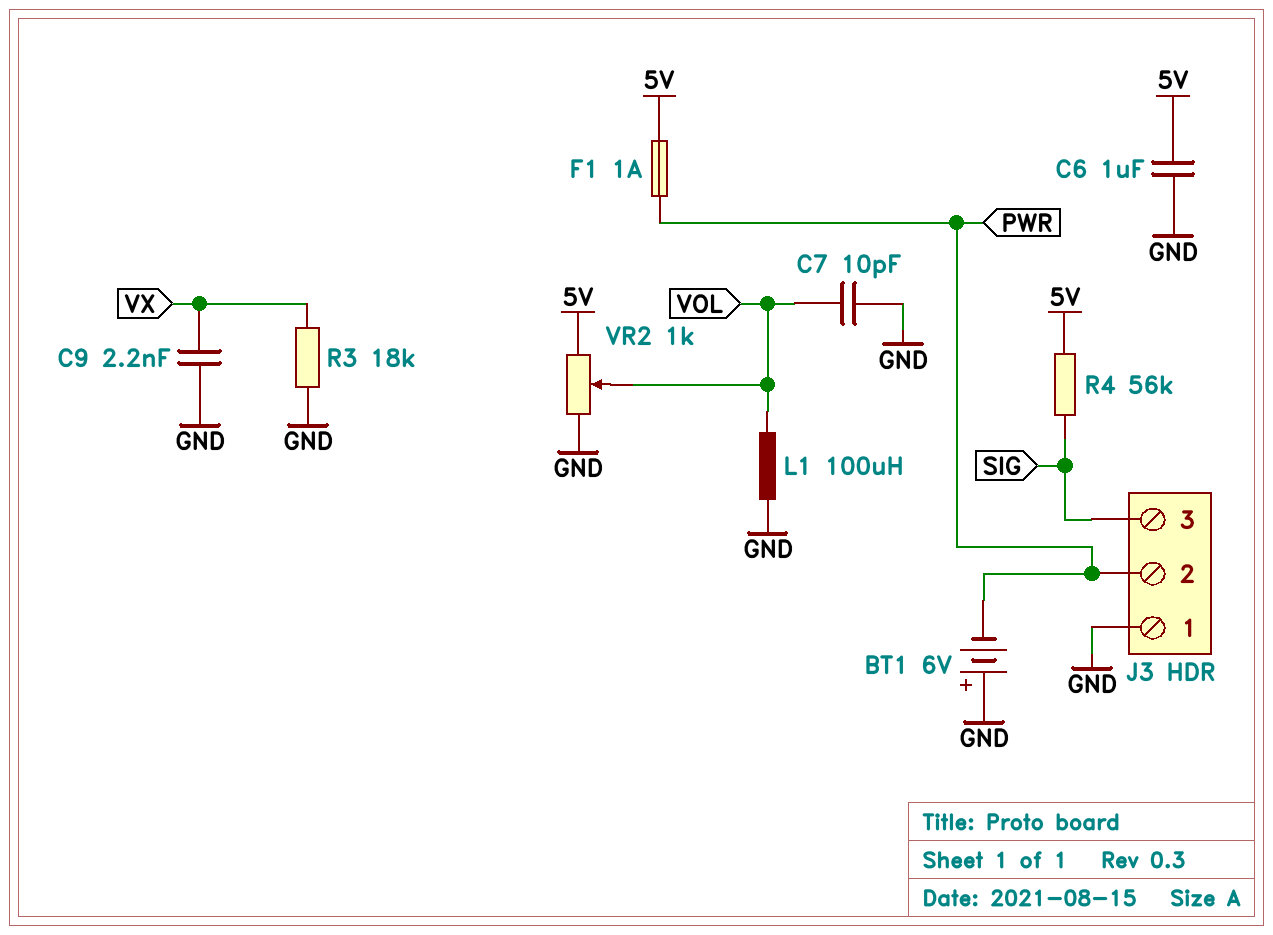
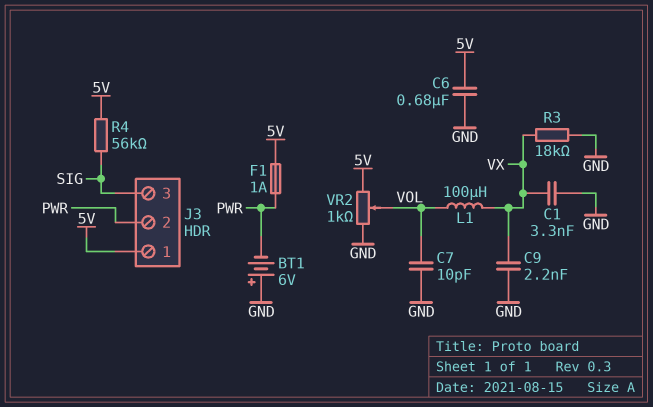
C1: none -> 3.3nF (GND, VX)
C6: 1uF (5V, GND) -> 680nF (5V, GND)
J3 pin 1: GND -> 5V
L1: 100uH (GND, VOL) -> 100uH (VOL, VX)

